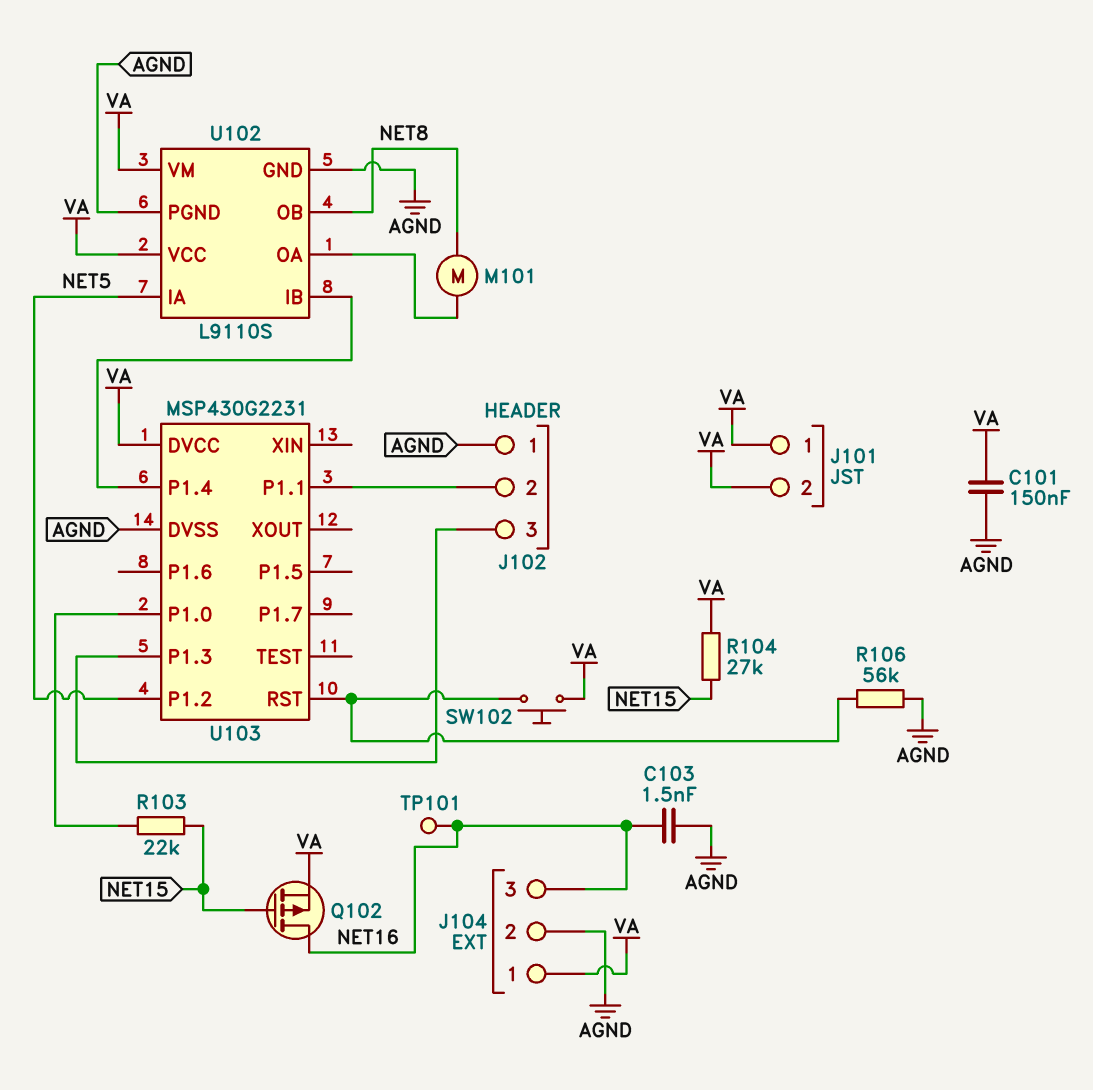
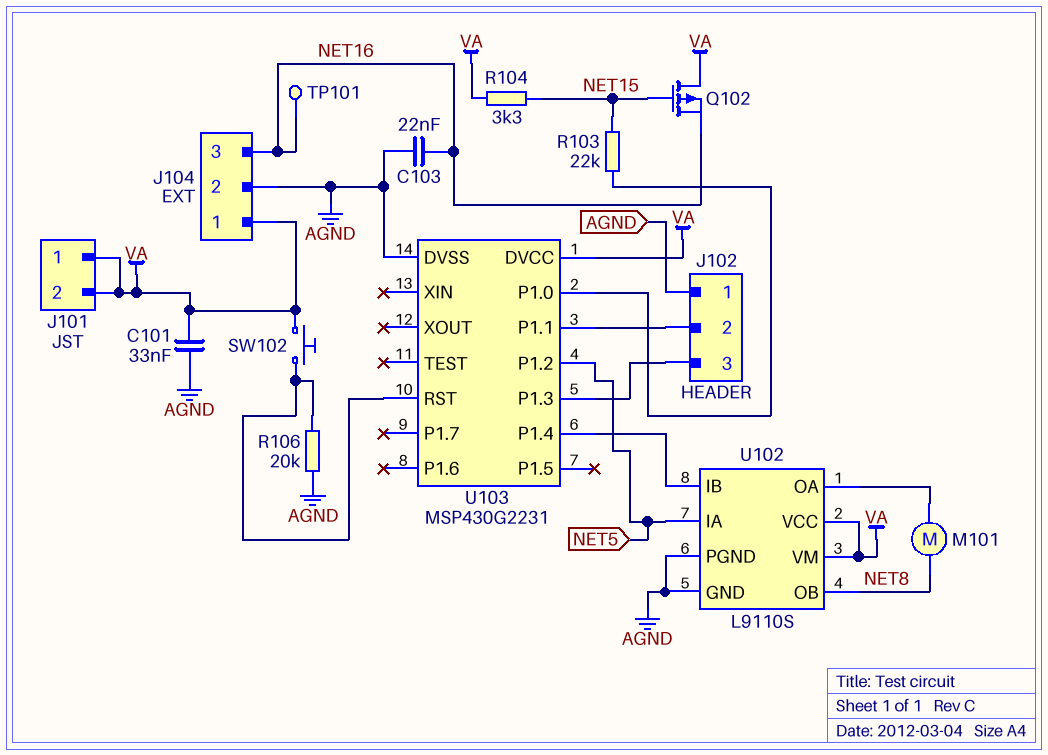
C101: 150nF (AGND, VA) -> 33nF (AGND, VA)
C103: 1.5nF (AGND, NET16) -> 22nF (AGND, NET16)
Q102: PMOS (G NET15, D NET16, S VA) -> PMOS (G NET15, D VA, S NET16)
R104: 27k (NET15, VA) -> 3.3k (NET15, VA)
R106: 56k (AGND, U103/RST) -> 20k (AGND, U103/RST)

